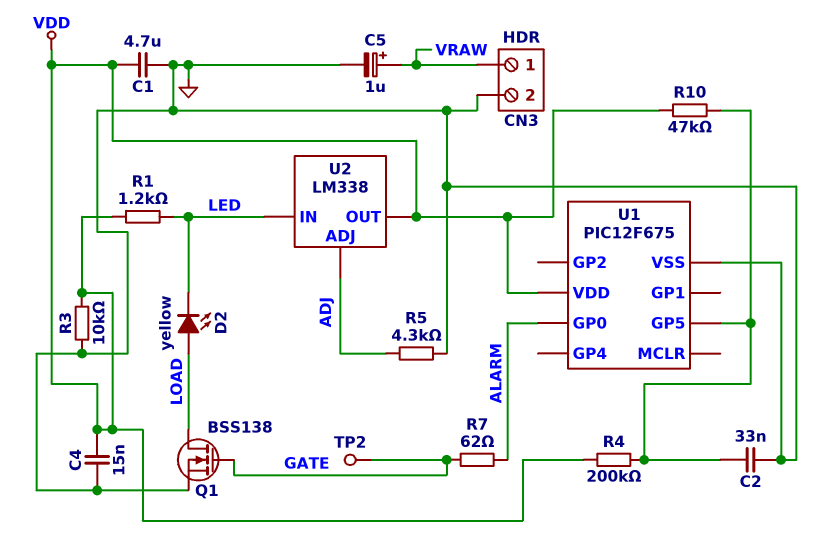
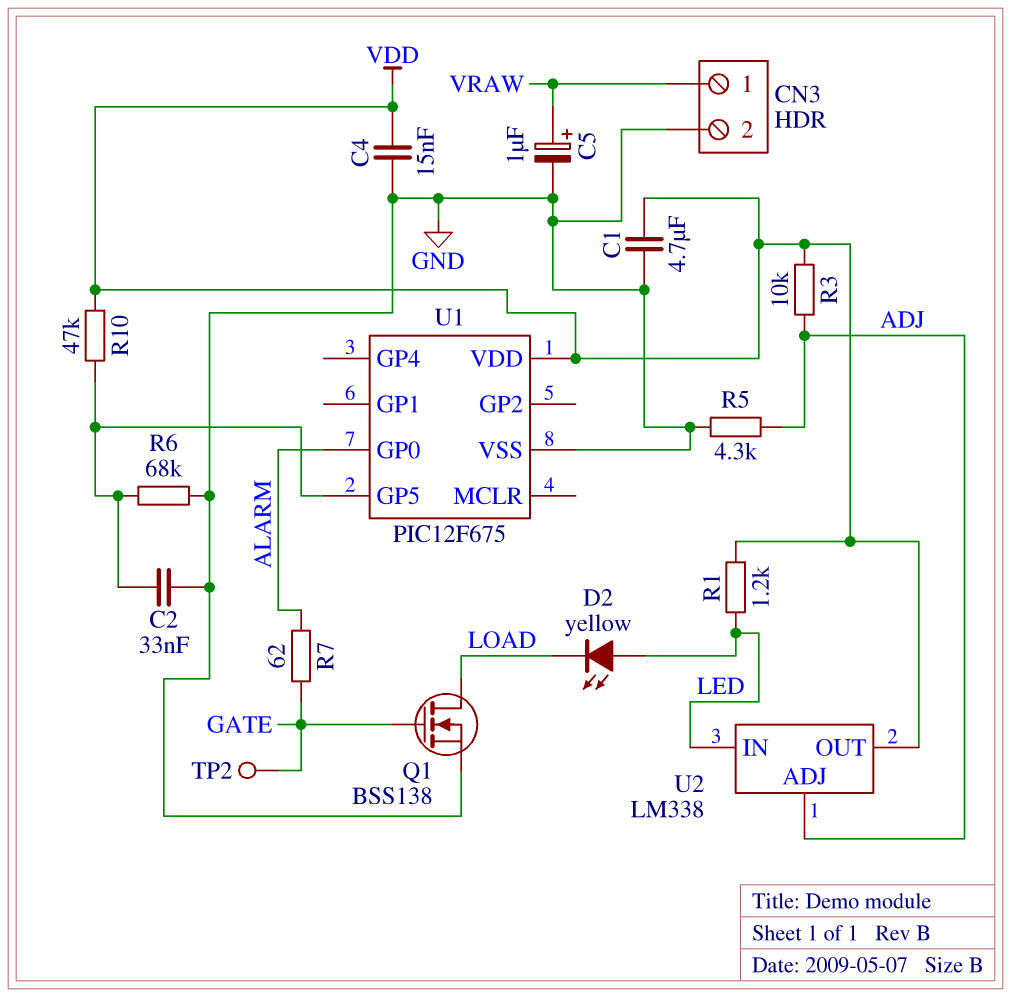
D2: LED yellow (A LOAD, K LED) -> LED yellow (A LED, K LOAD)
R3: 10k (GND, VDD) -> 10k (ADJ, VDD)
R4: 200k (U1/GP5, VDD) -> none
R6: none -> 68k (GND, U1/GP5)

